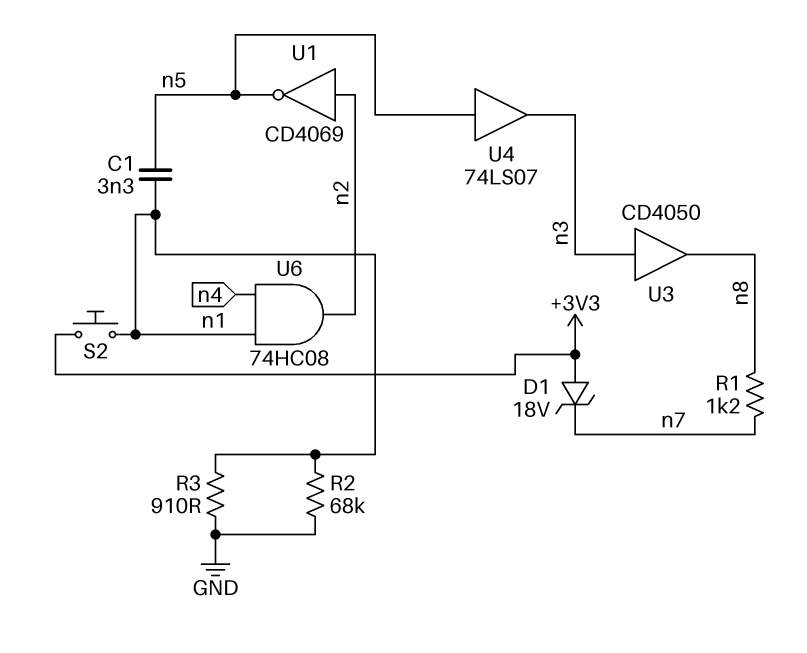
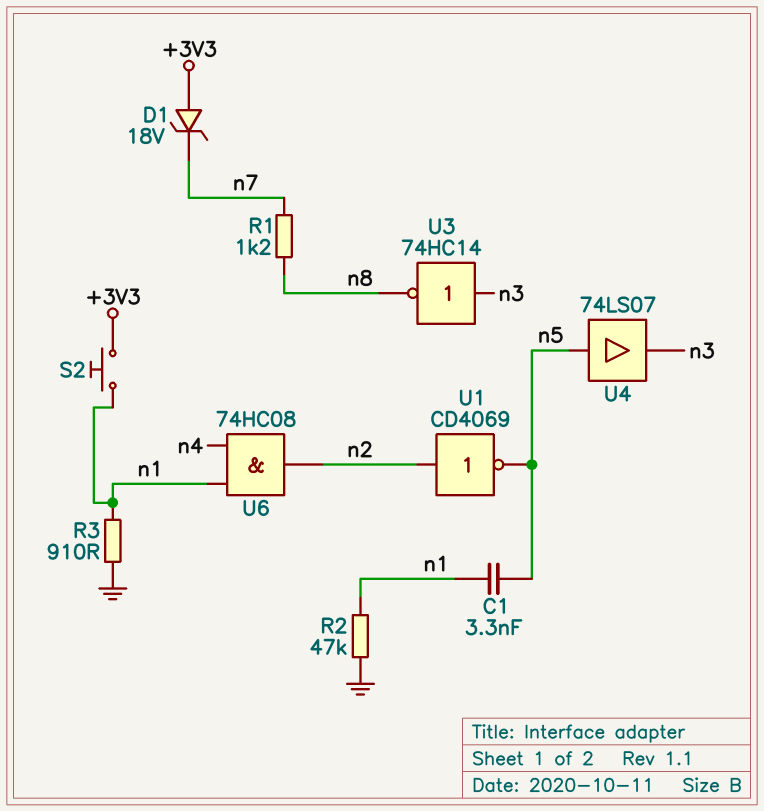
R2: 68k (GND, n1) -> 47k (GND, n1)
U3: buffer CD4050 (in n3, out n8) -> NOT 74HC14 (in n3, out n8)

